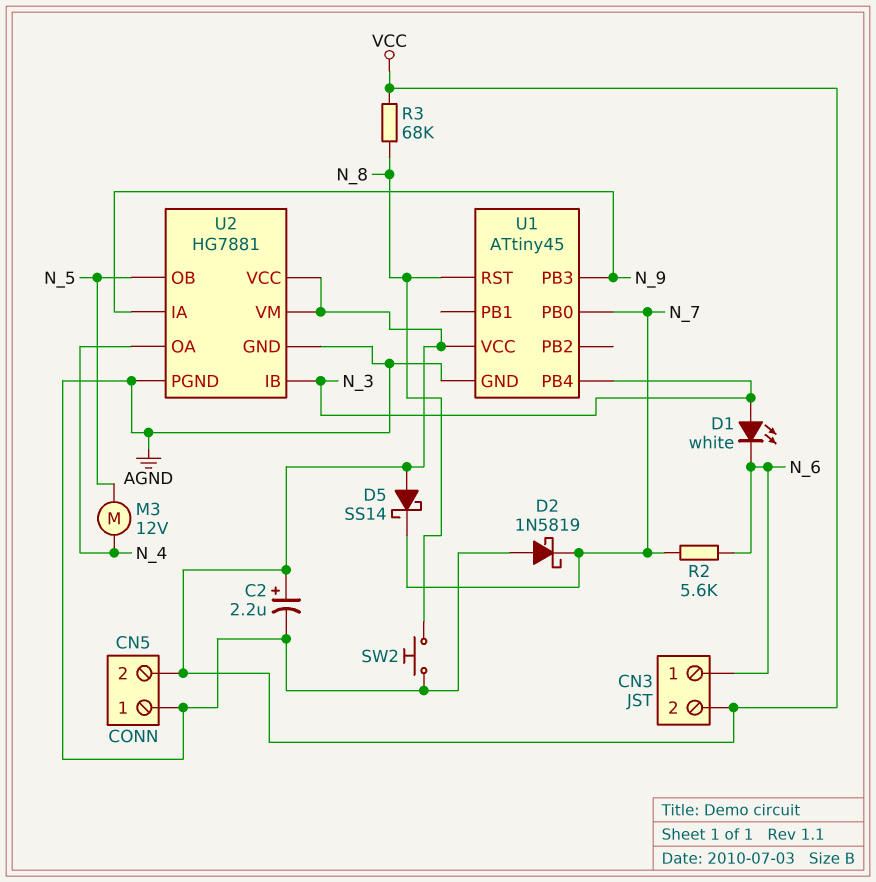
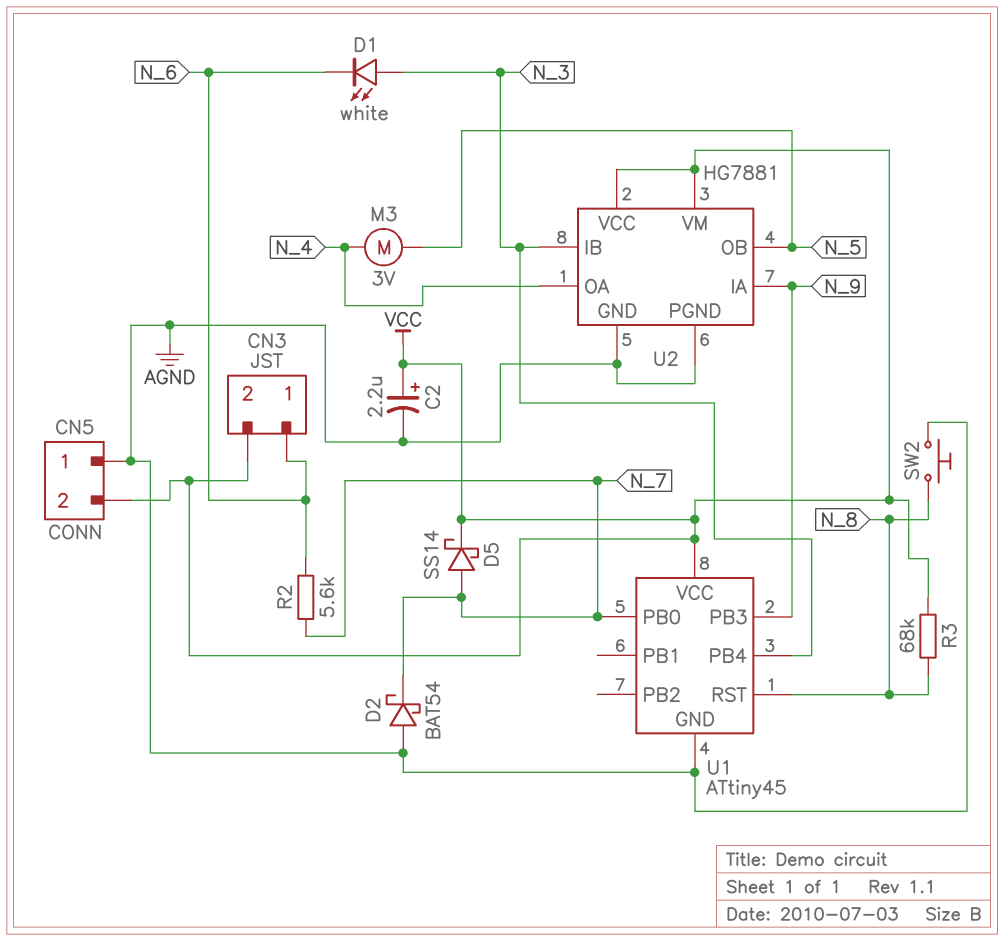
D2: schottky 1N5819 (A AGND, K N_7) -> schottky BAT54 (A AGND, K N_7)
D5: schottky SS14 (A VCC, K N_7) -> schottky SS14 (A N_7, K VCC)
M3: motor 12V (N_4, N_5) -> motor 3V (N_4, N_5)

